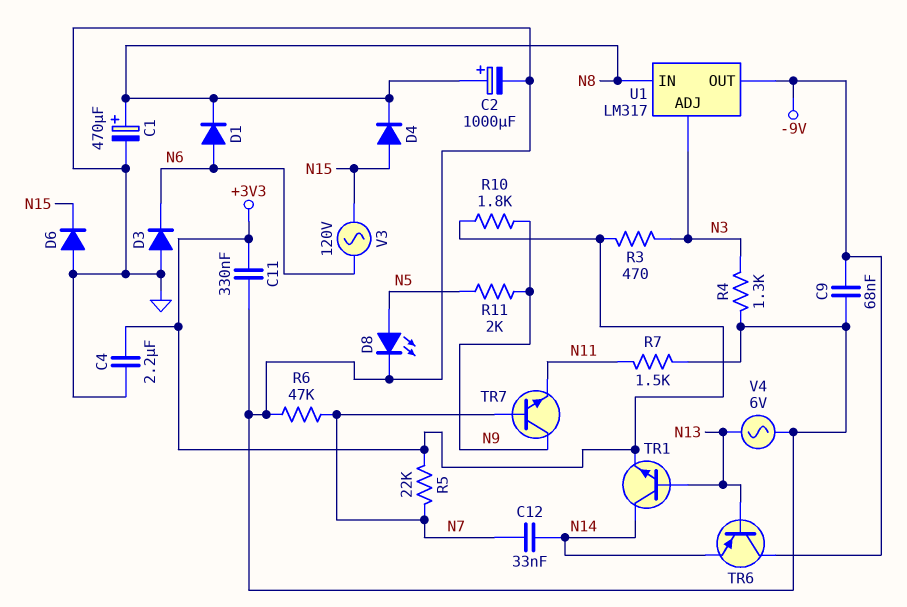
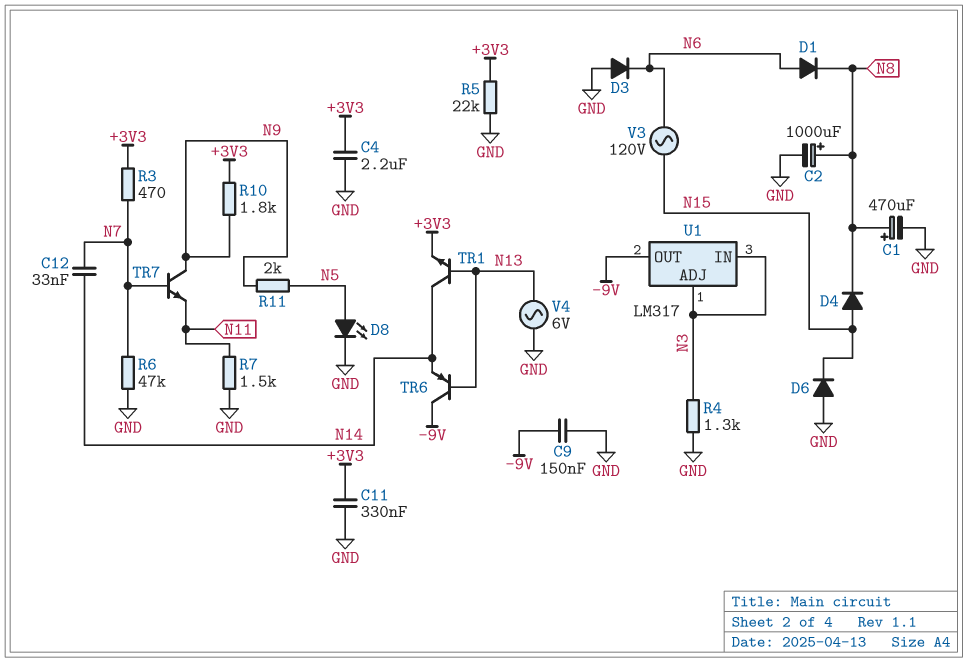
C9: 68nF (-9V, GND) -> 150nF (-9V, GND)
R3: 470 (+3V3, N3) -> 470 (+3V3, N7)
R5: 22k (+3V3, N7) -> 22k (+3V3, GND)
U1 pin IN: N8 -> N3

